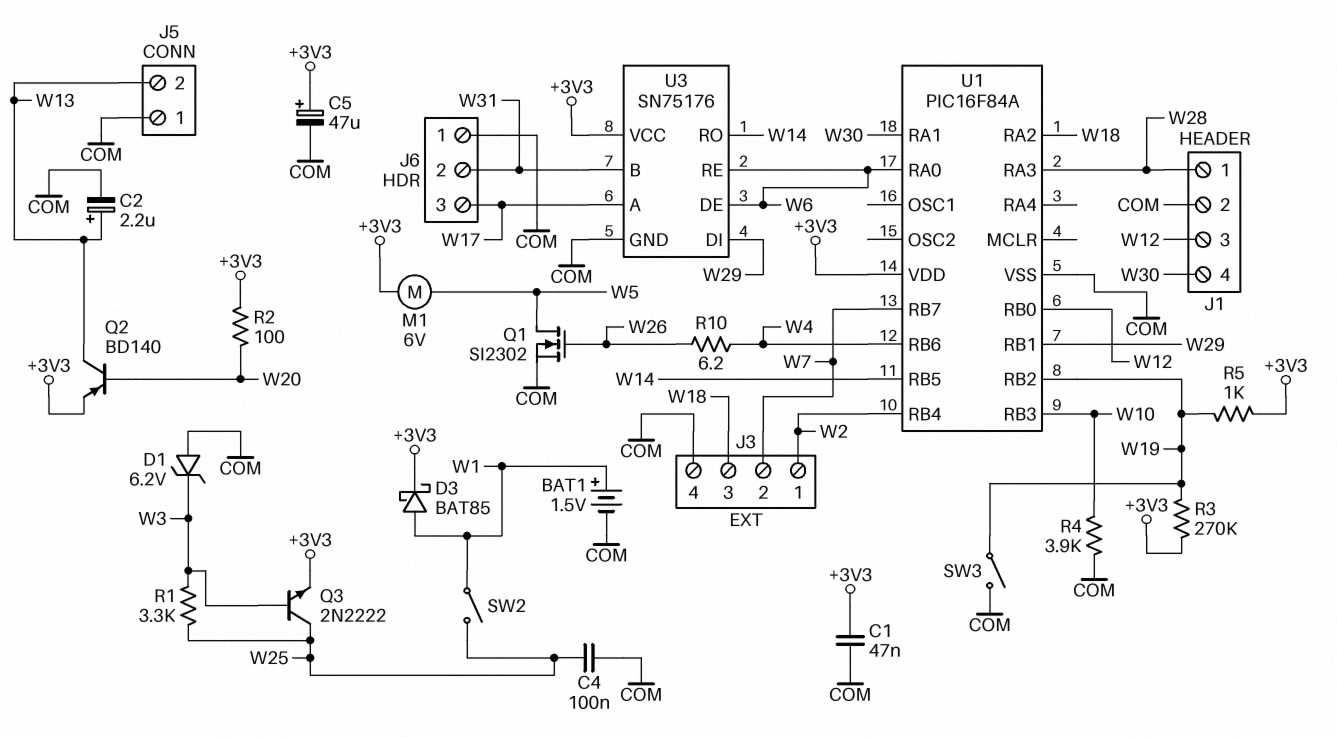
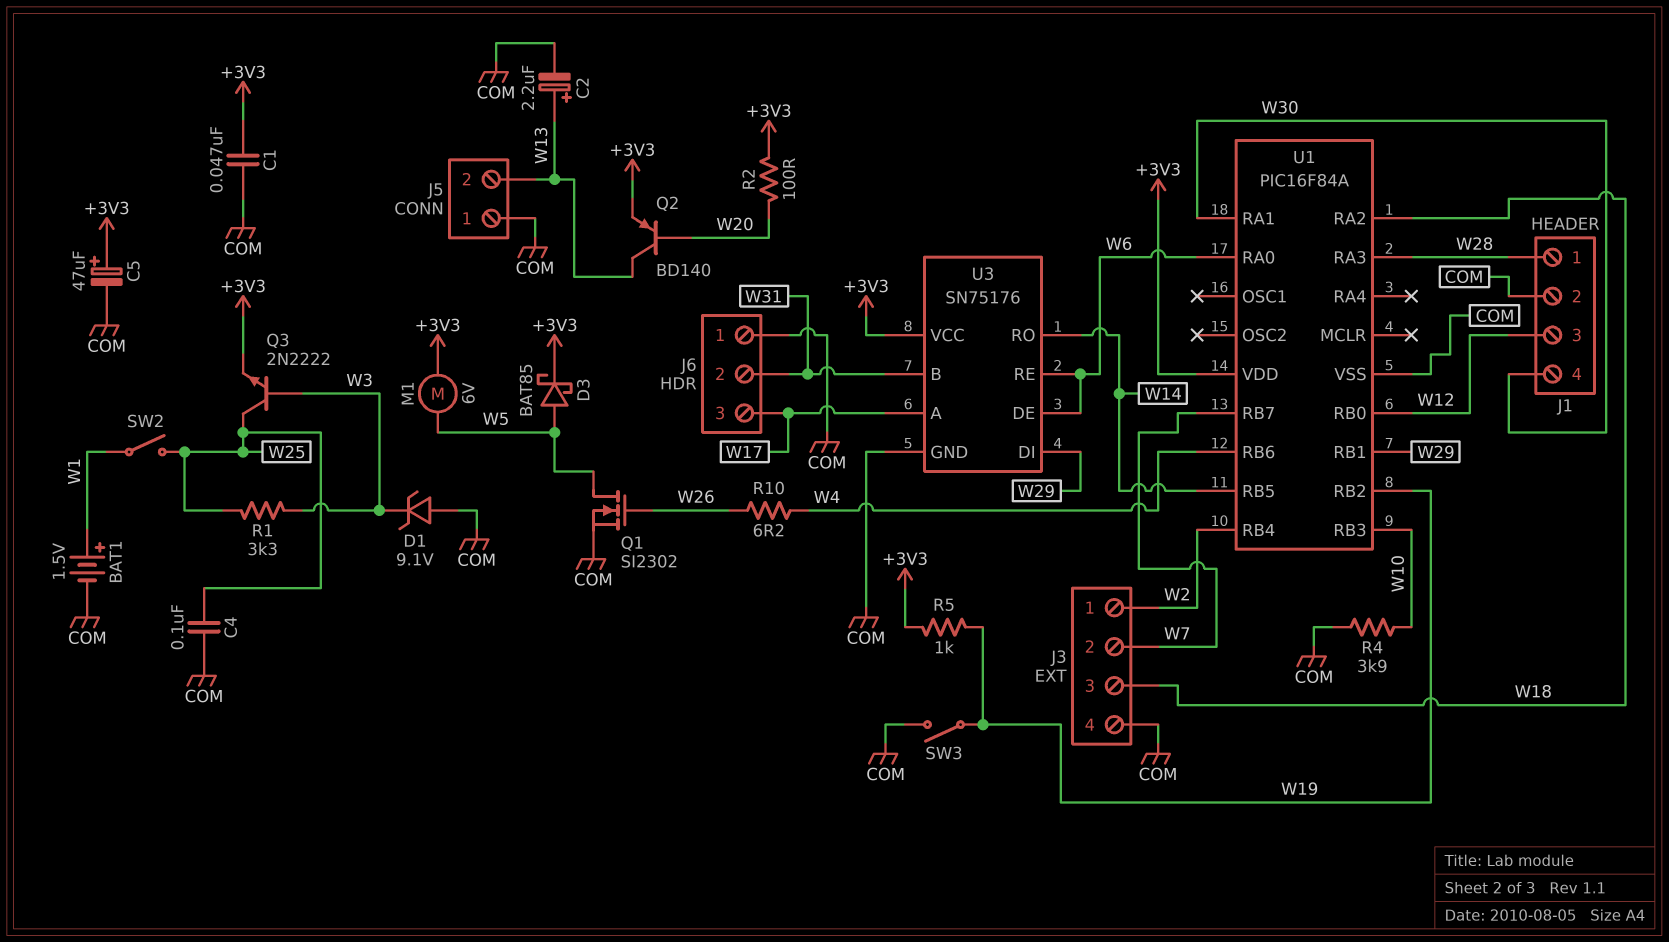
D1: zener 6.2V (A COM, K W3) -> zener 9.1V (A COM, K W3)
D3: schottky BAT85 (A W1, K +3V3) -> schottky BAT85 (A W5, K +3V3)
R3: 270k (+3V3, W19) -> none

